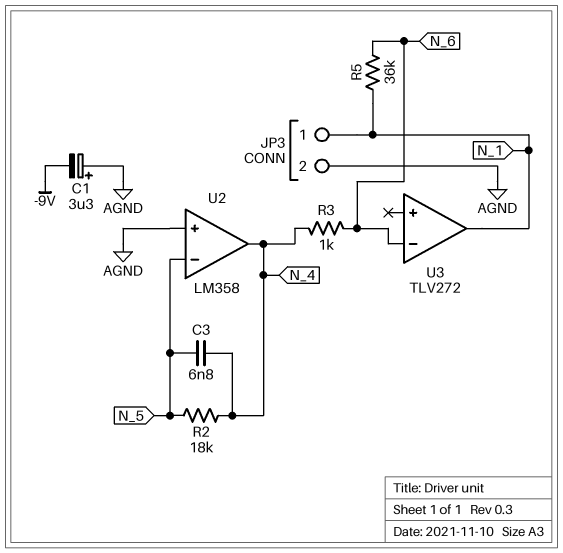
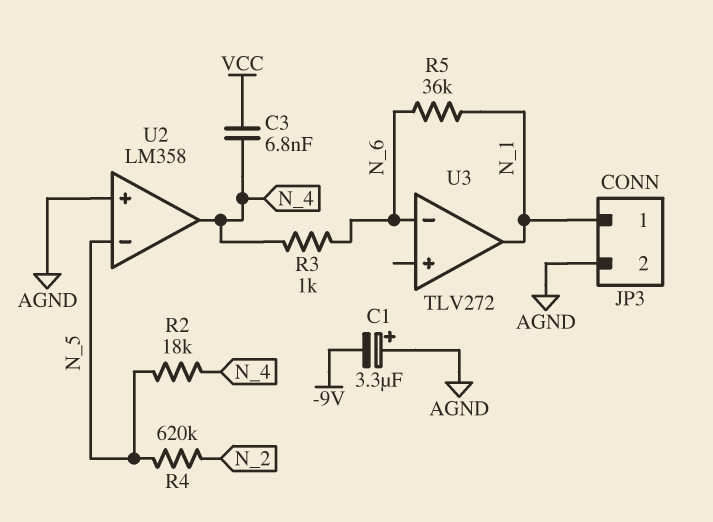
C3: 6.8nF (N_4, N_5) -> 6.8nF (N_4, VCC)
R4: none -> 620k (N_2, N_5)

